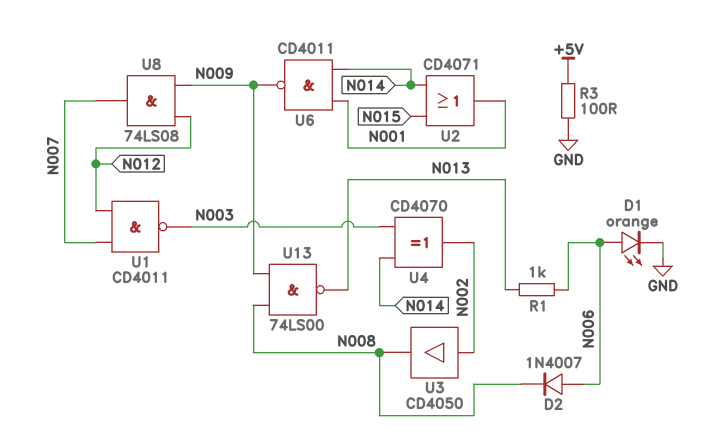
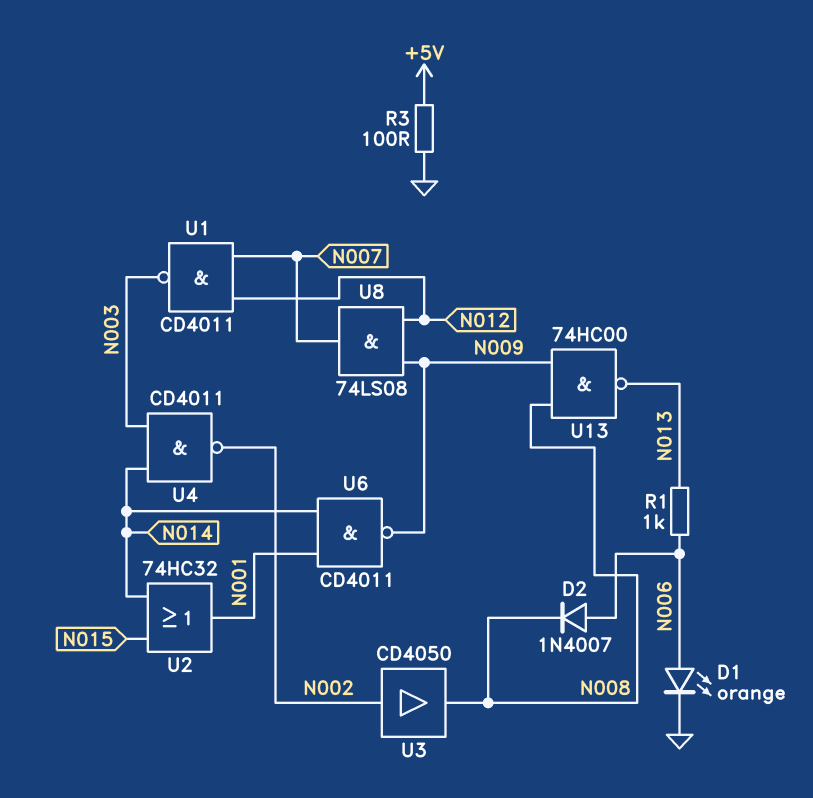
U2: OR CD4071 (in N014, in N015, out N001) -> OR 74HC32 (in N014, in N015, out N001)
U4: XOR CD4070 (in N003, in N014, out N002) -> NAND CD4011 (in N003, in N014, out N002)
U13: NAND 74LS00 (in N008, in N009, out N013) -> NAND 74HC00 (in N008, in N009, out N013)

